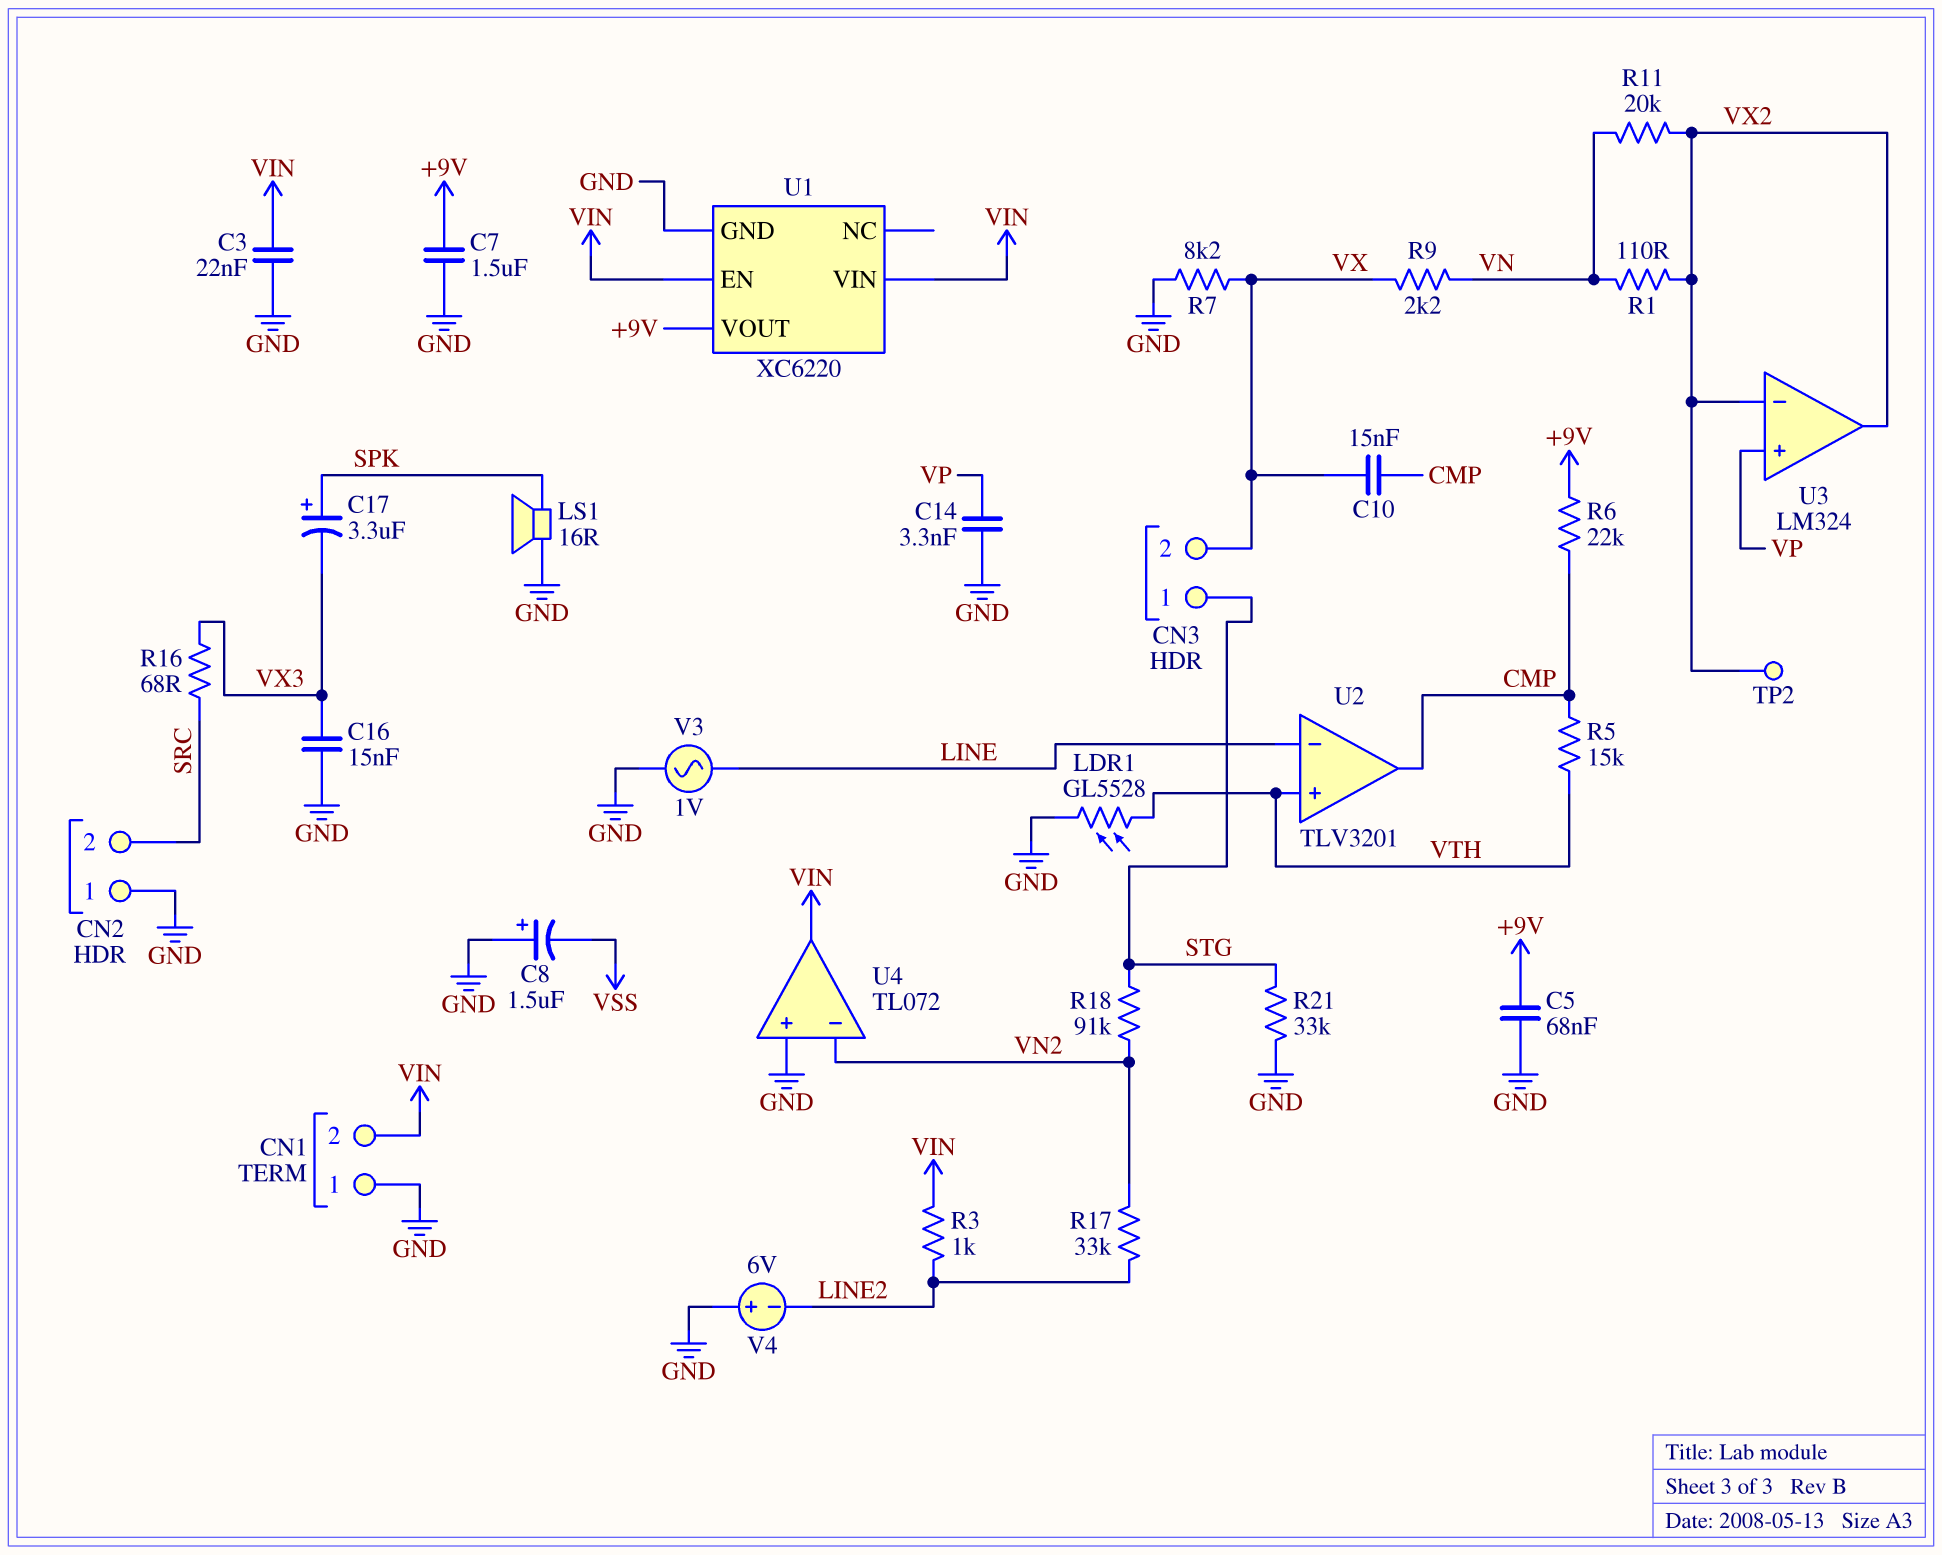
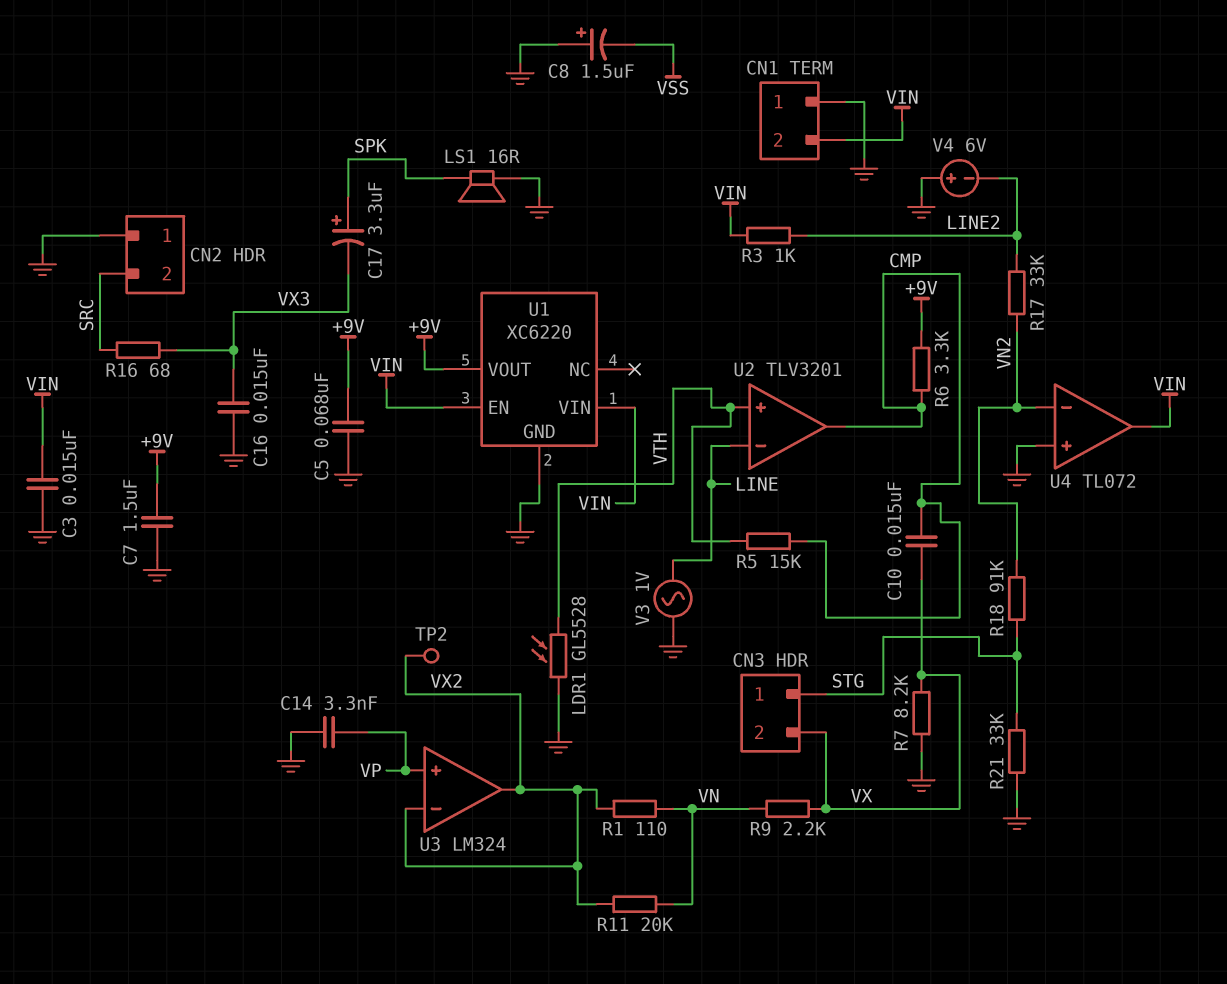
C3: 22nF (GND, VIN) -> 15nF (GND, VIN)
R6: 22k (+9V, CMP) -> 3.3k (+9V, CMP)

